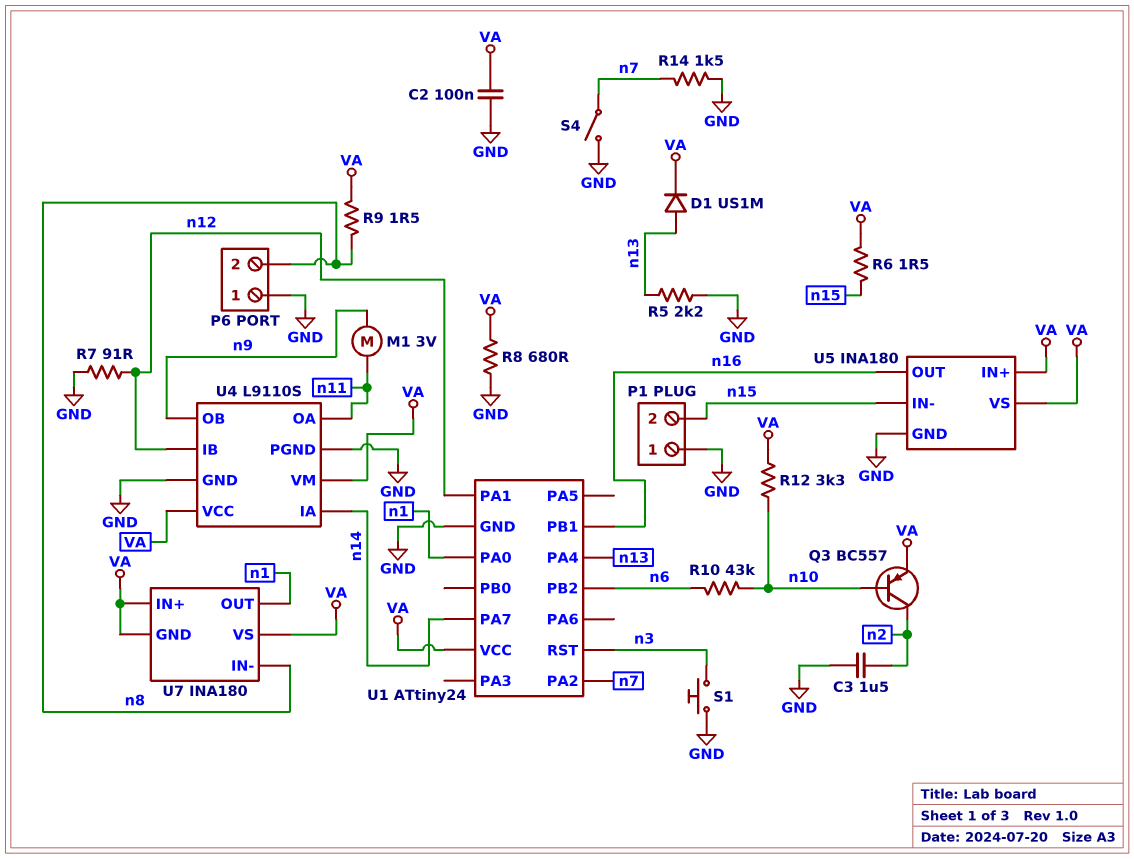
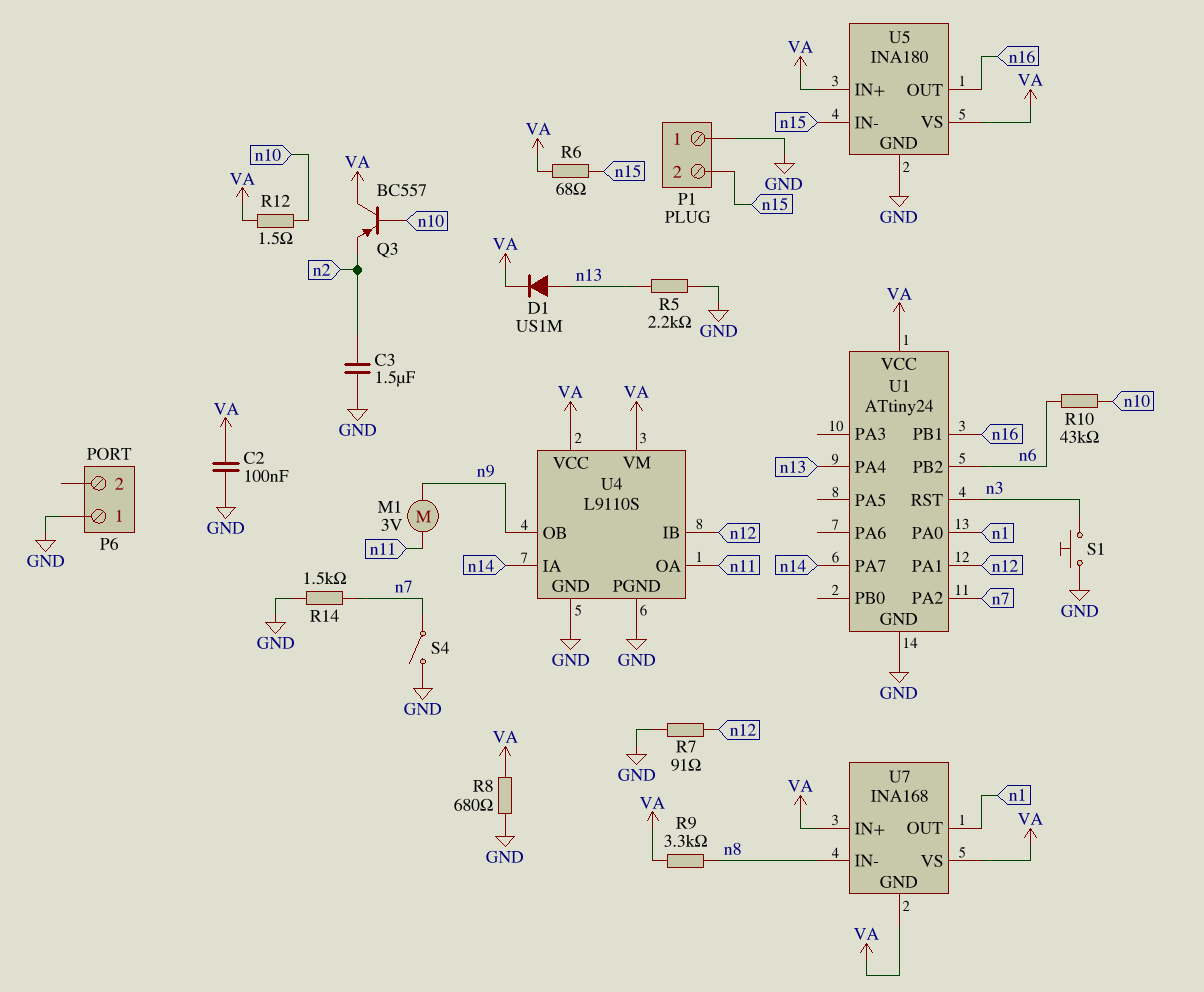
P6 pin 2: n8 -> none
Q3: PNP BC557 (B n10, C n2, E VA) -> PNP BC557 (B n10, C VA, E n2)
R6: 1.5 (VA, n15) -> 68 (VA, n15)
R9: 1.5 (VA, n8) -> 3.3k (VA, n8)
R12: 3.3k (VA, n10) -> 1.5 (VA, n10)
U7: INA180 -> INA168

